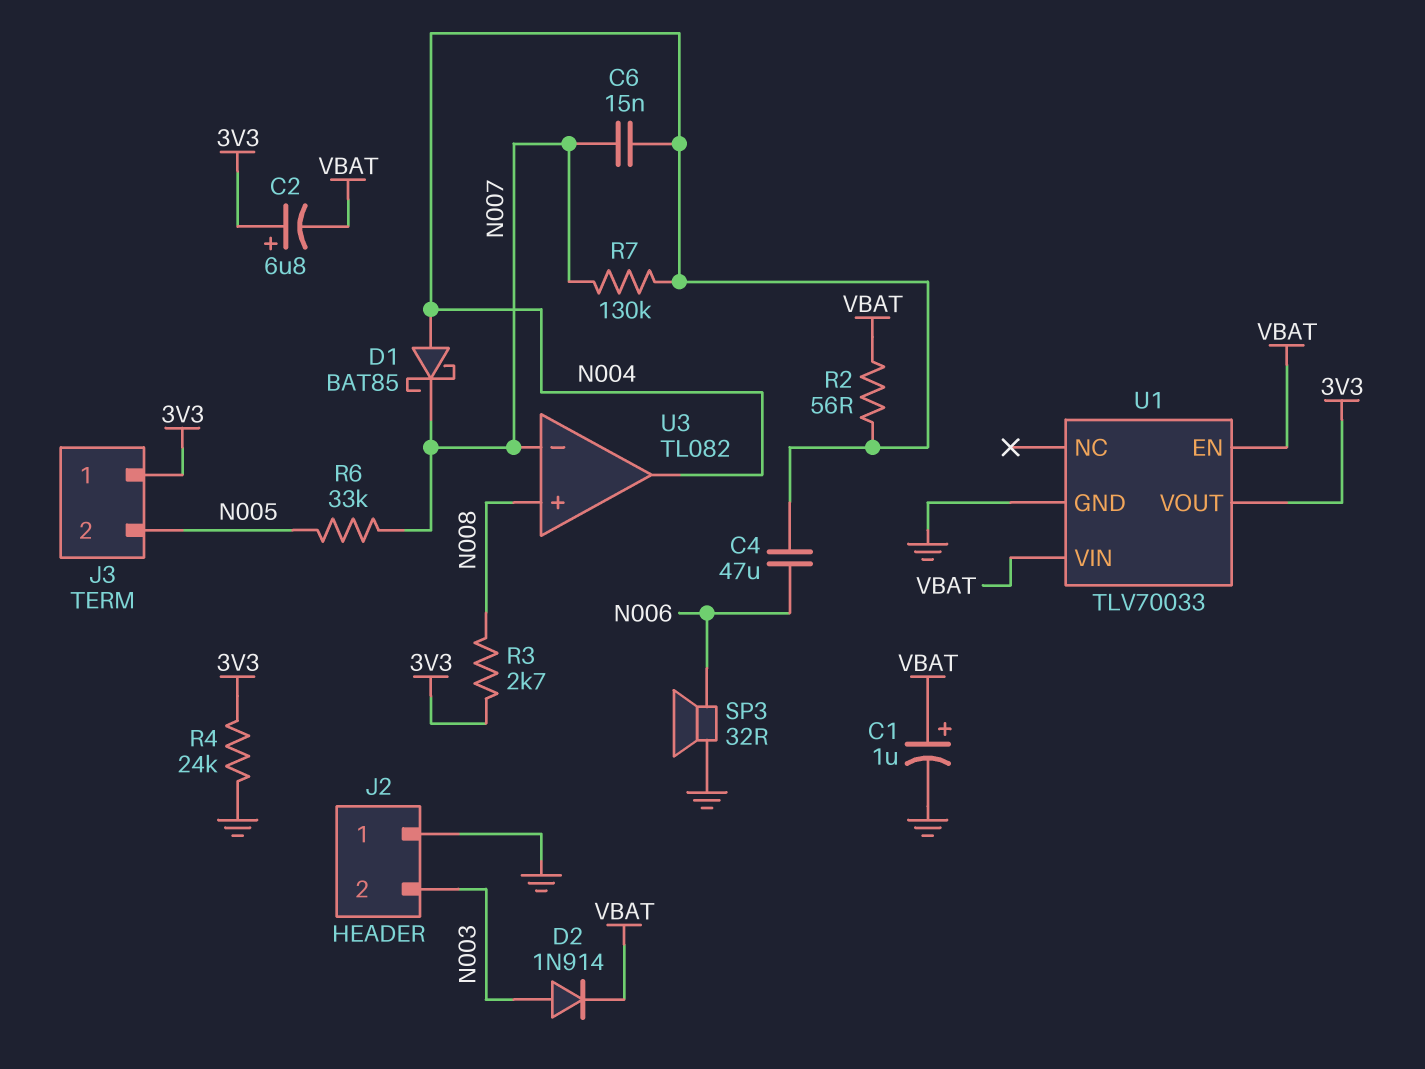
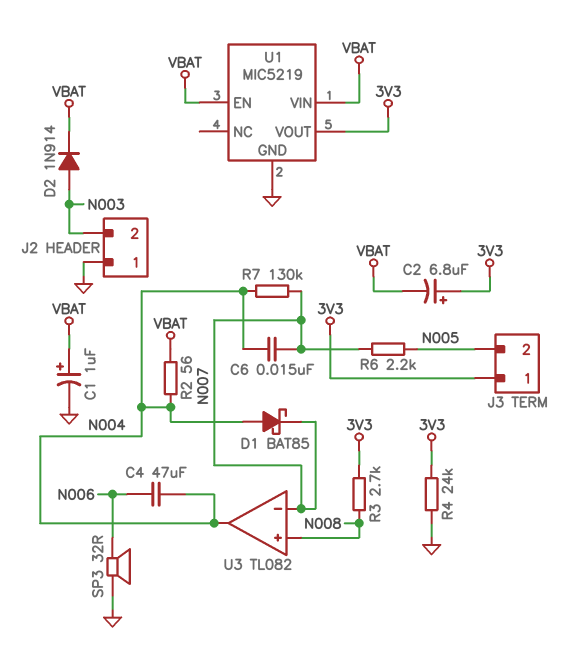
R6: 33k (N005, N007) -> 2.2k (N005, N007)
U1: TLV70033 -> MIC5219

